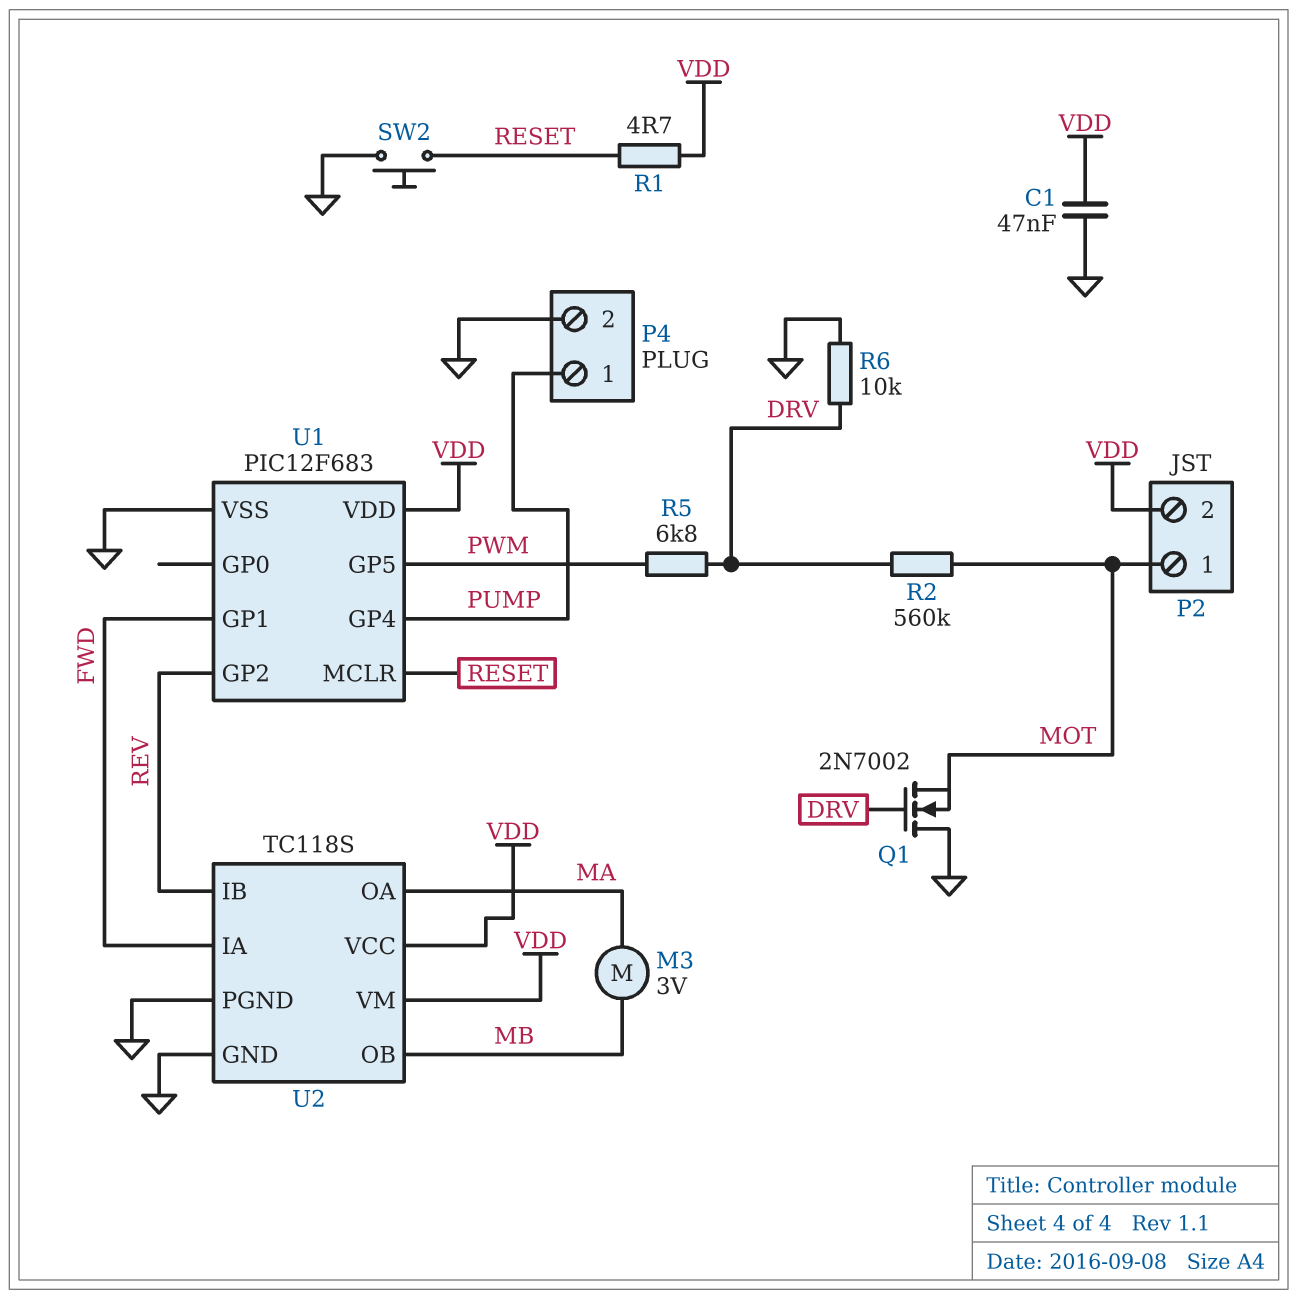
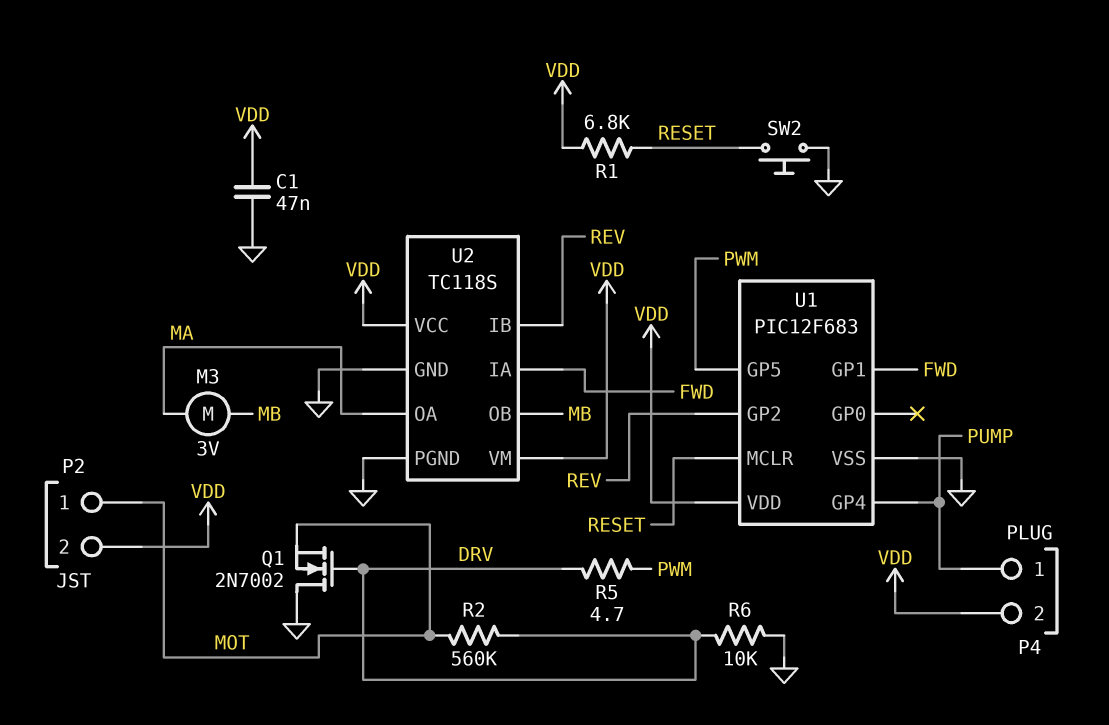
P4 pin 2: GND -> VDD
R1: 4.7 (RESET, VDD) -> 6.8k (RESET, VDD)
R5: 6.8k (DRV, PWM) -> 4.7 (DRV, PWM)

